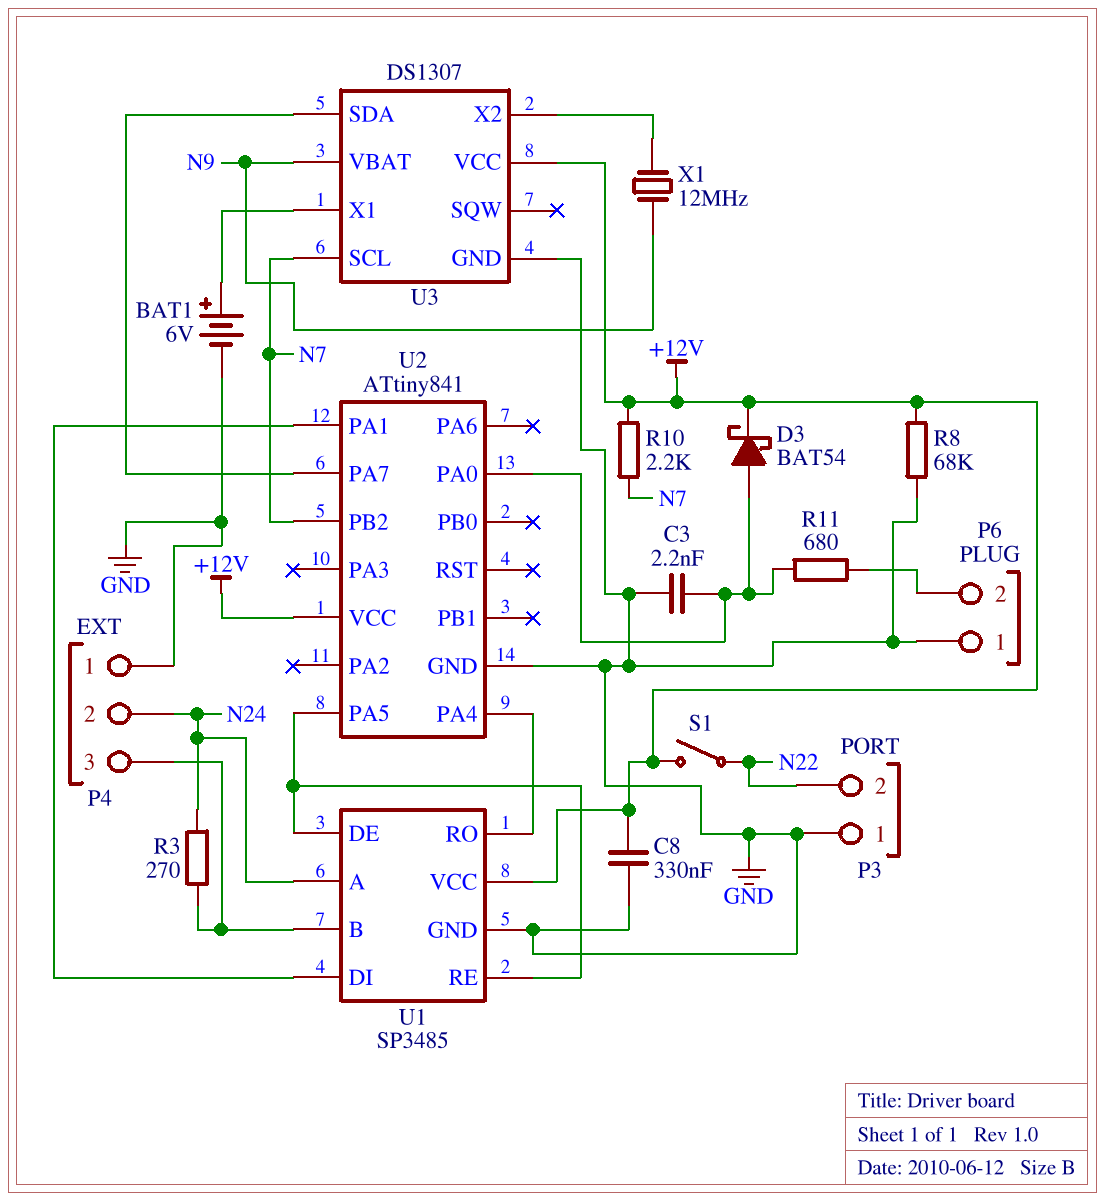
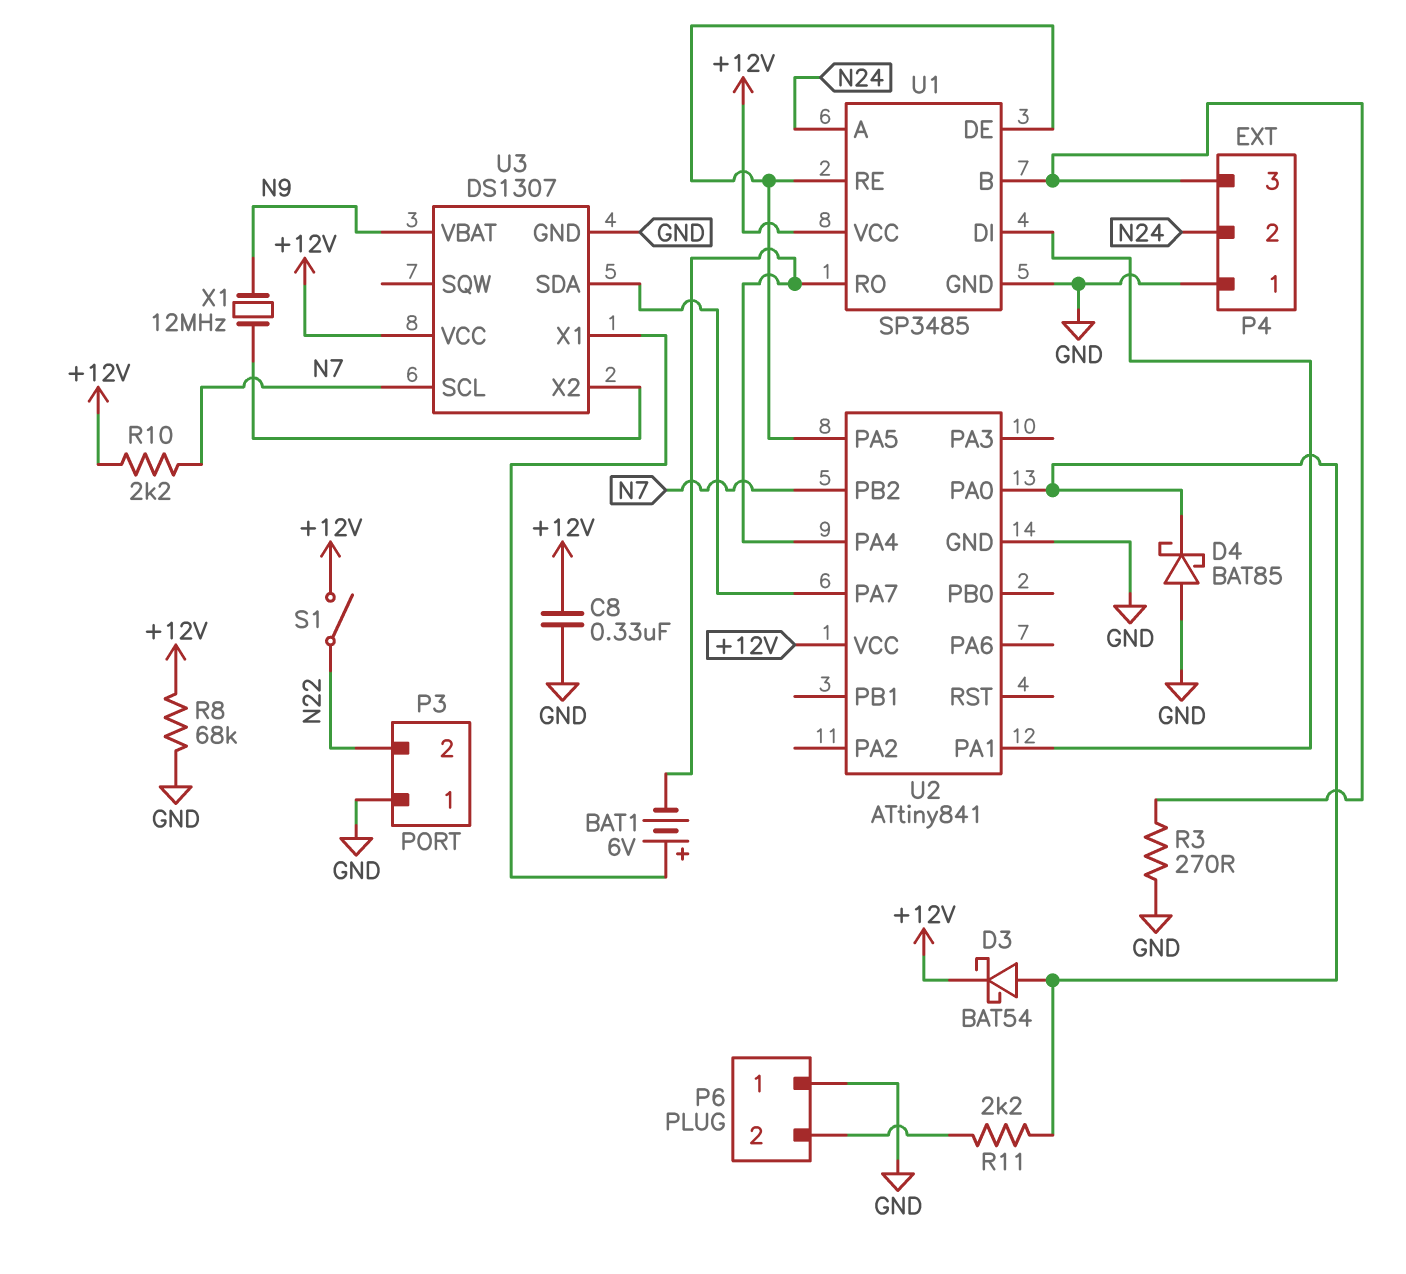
BAT1: 6V (plus U3/X1, minus GND) -> 6V (plus U3/X1, minus U1/RO)
C3: 2.2nF (GND, U2/PA0) -> none
D4: none -> schottky BAT85 (A GND, K U2/PA0)
R3: 270 (N24, P4/3) -> 270 (GND, P4/3)
R11: 680 (P6/2, U2/PA0) -> 2.2k (P6/2, U2/PA0)

